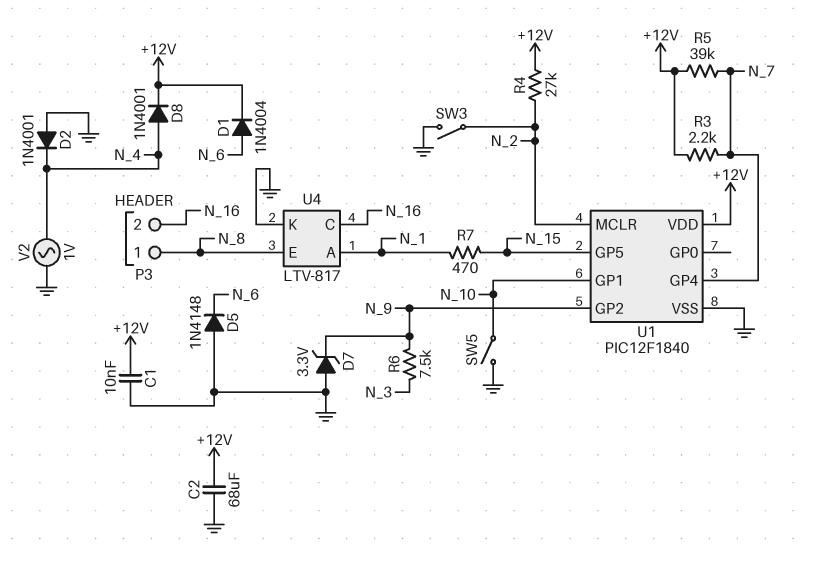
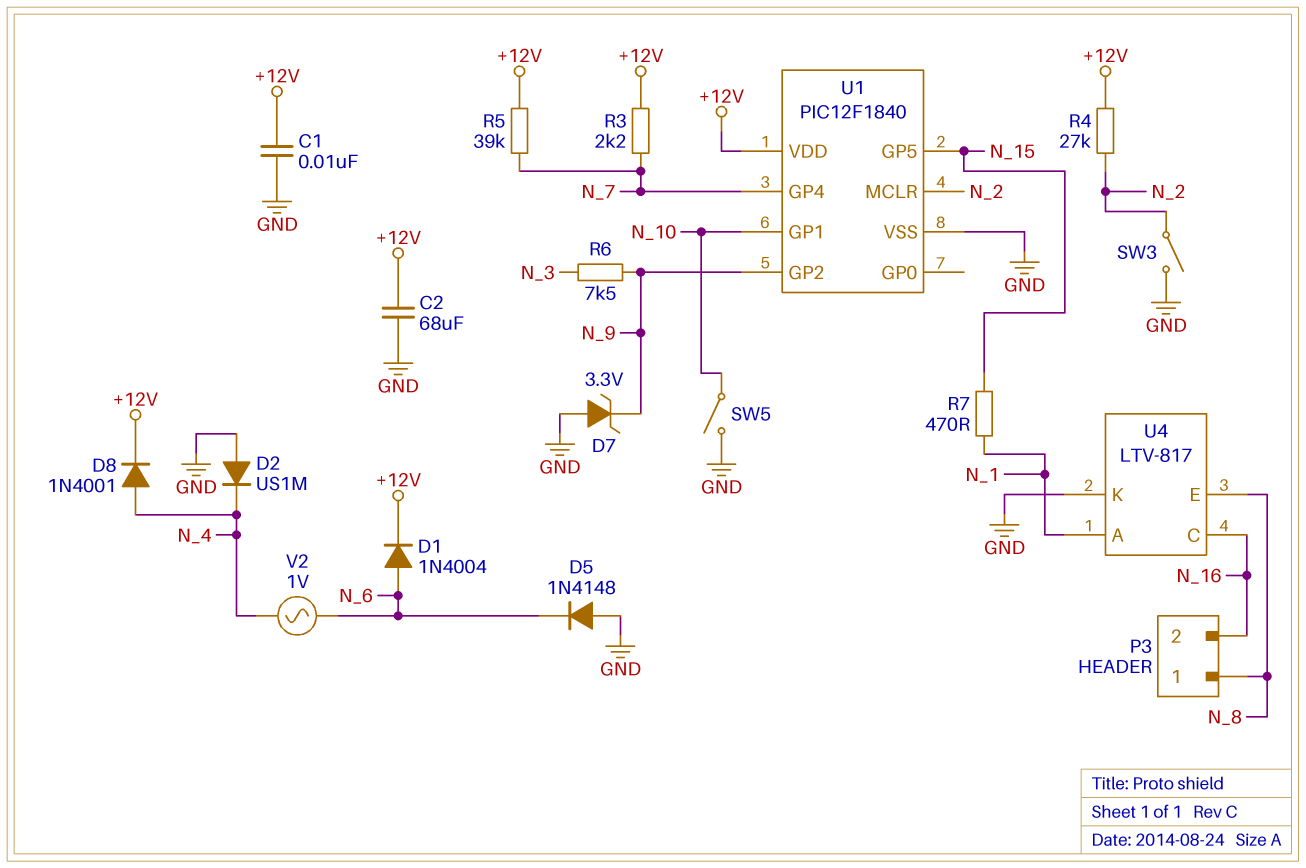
D2: diode 1N4001 (A GND, K N_4) -> diode US1M (A GND, K N_4)
V2: AC 1V (GND, N_4) -> AC 1V (N_4, N_6)

